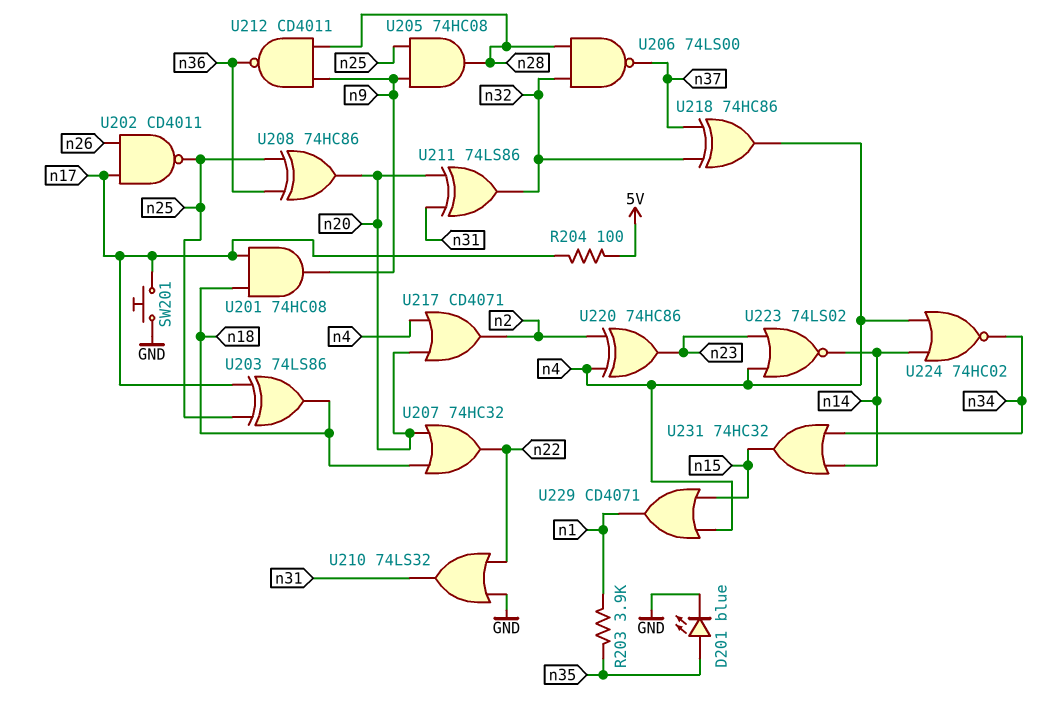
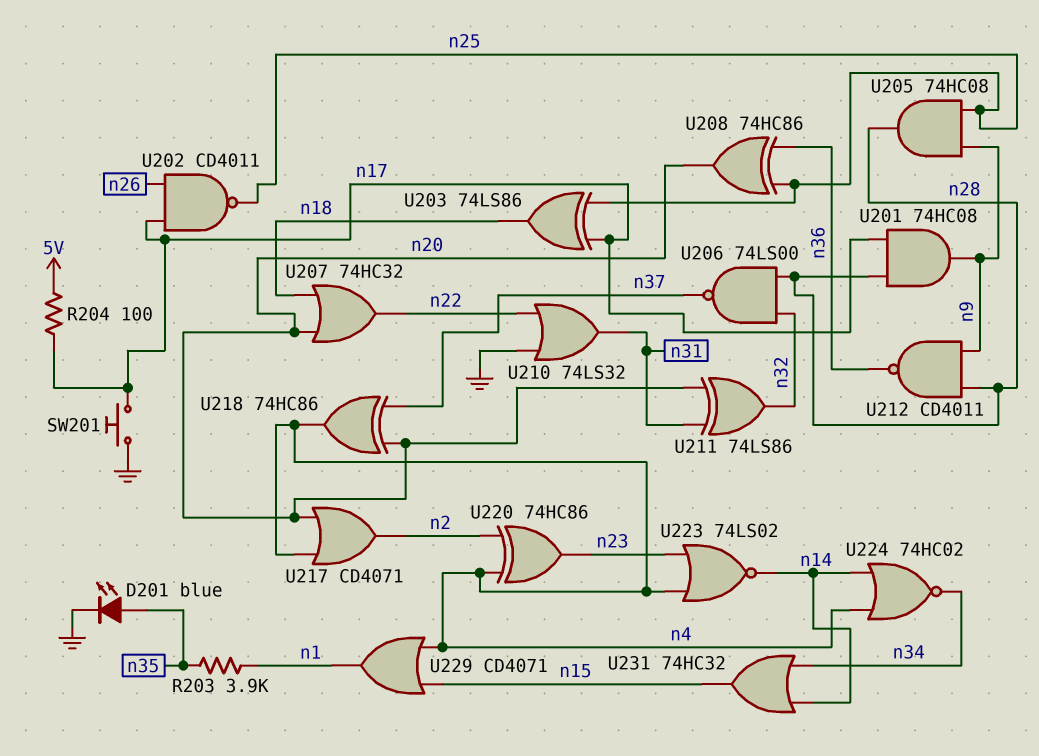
U201: AND 74HC08 (in n17, in n18, out n9) -> AND 74HC08 (in n17, in n28, out n9)
U218: XOR 74HC86 (in n32, in n37, out n4) -> XOR 74HC86 (in n20, in n37, out n4)

